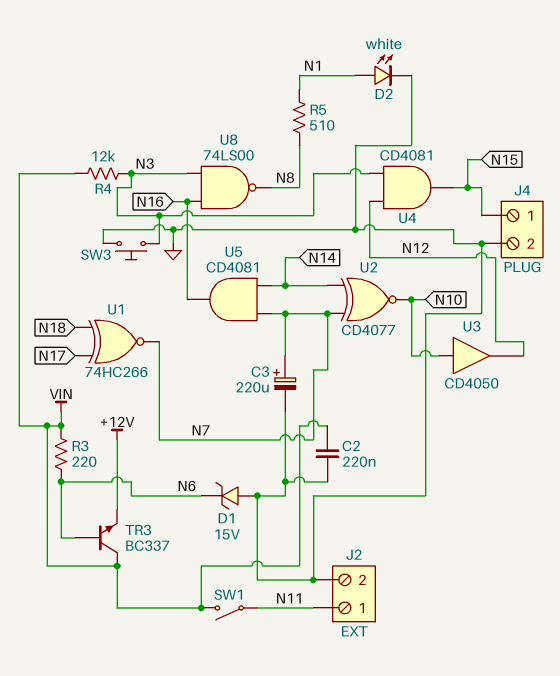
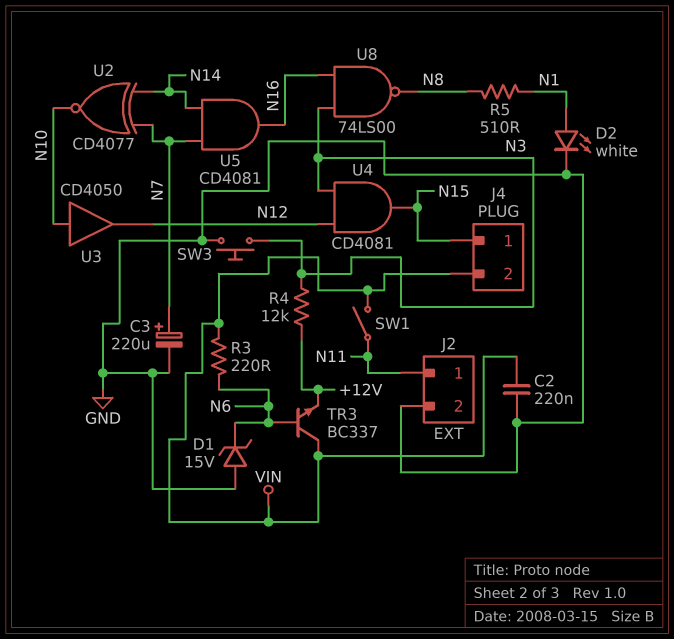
J4 pin 2: GND -> VIN
R4: 12k (N3, VIN) -> 12k (+12V, N3)
U1: XNOR 74HC266 (in N17, in N18, out N7) -> none

